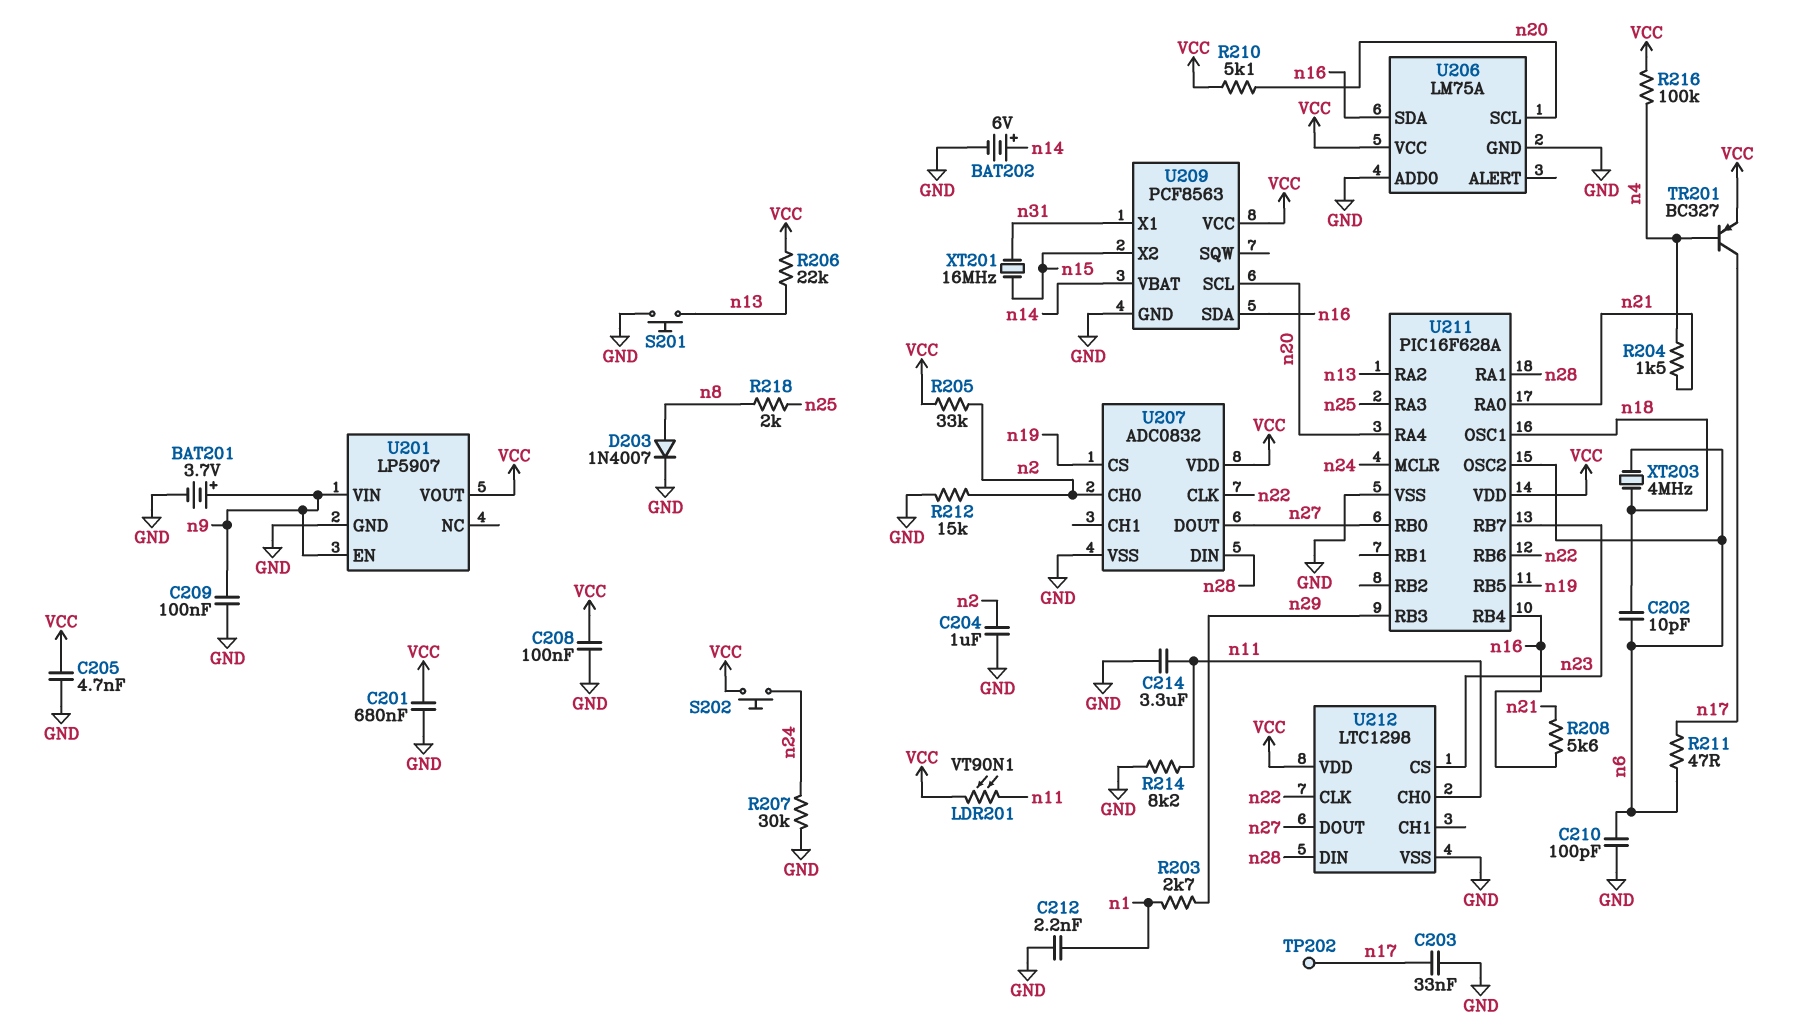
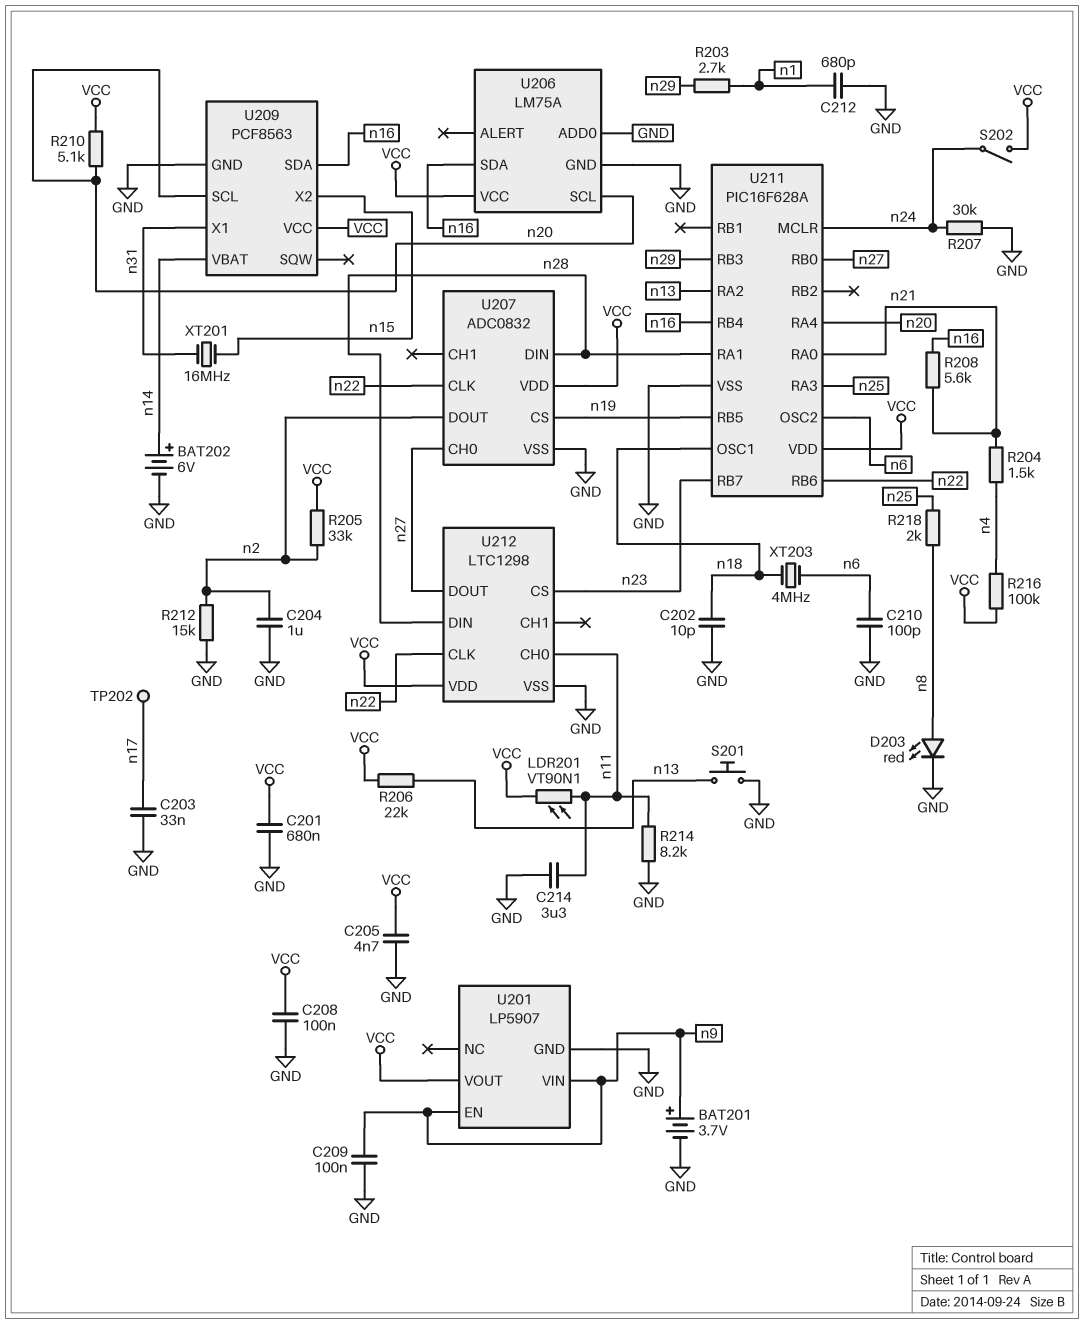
C202: 10pF (n6, n18) -> 10pF (GND, n18)
C212: 2.2nF (GND, n1) -> 680pF (GND, n1)
D203: diode 1N4007 (A n8, K GND) -> LED red (A n8, K GND)
R211: 47 (n6, n17) -> none
S202: button (VCC, n24) -> switch (VCC, n24)
TR201: PNP BC327 (B n4, C n17, E VCC) -> none
U207 pin CH0: n2 -> n27
U207 pin DOUT: n27 -> n2

